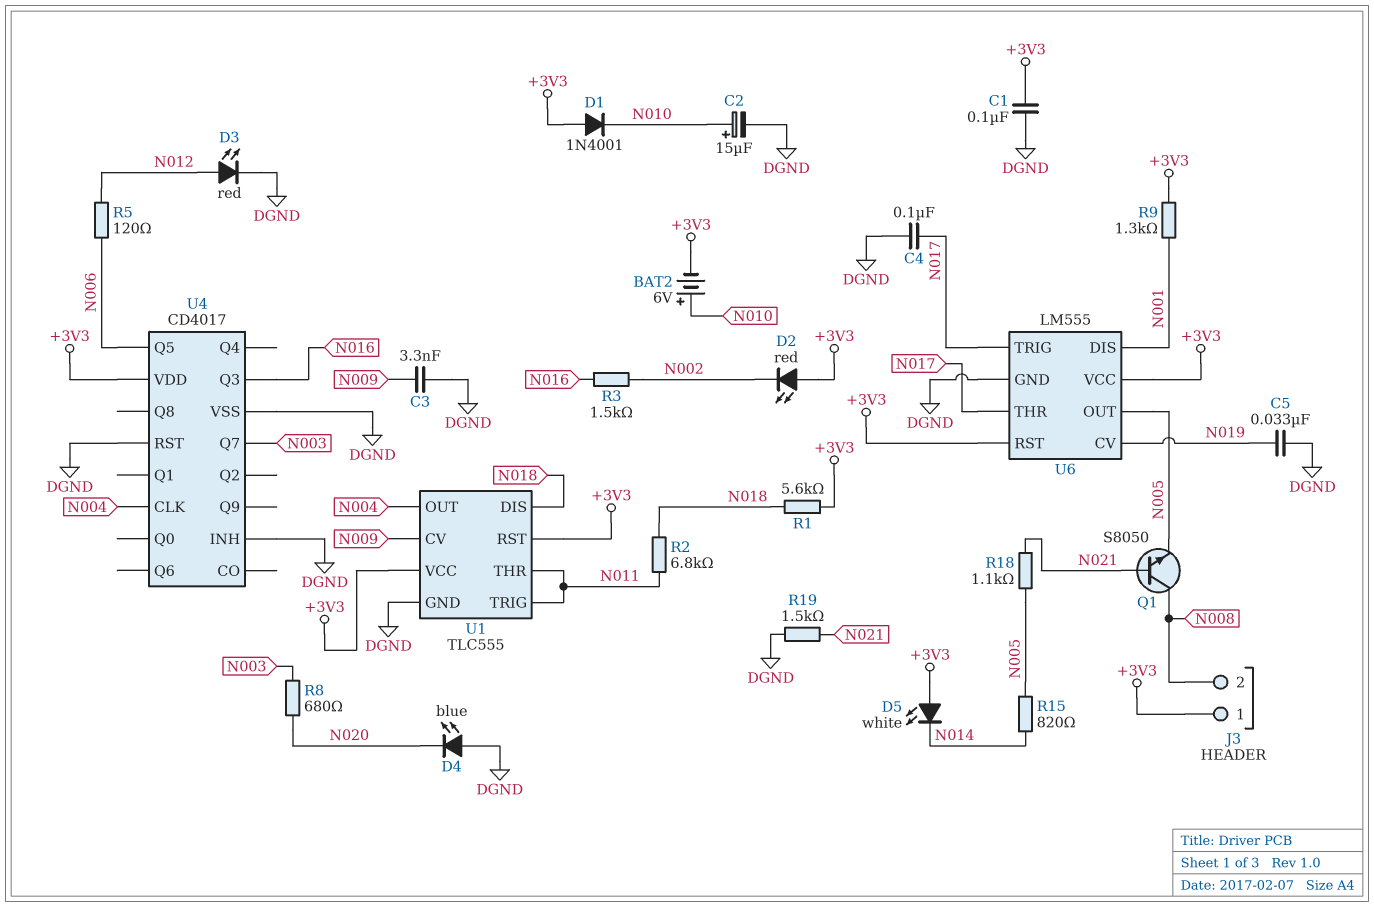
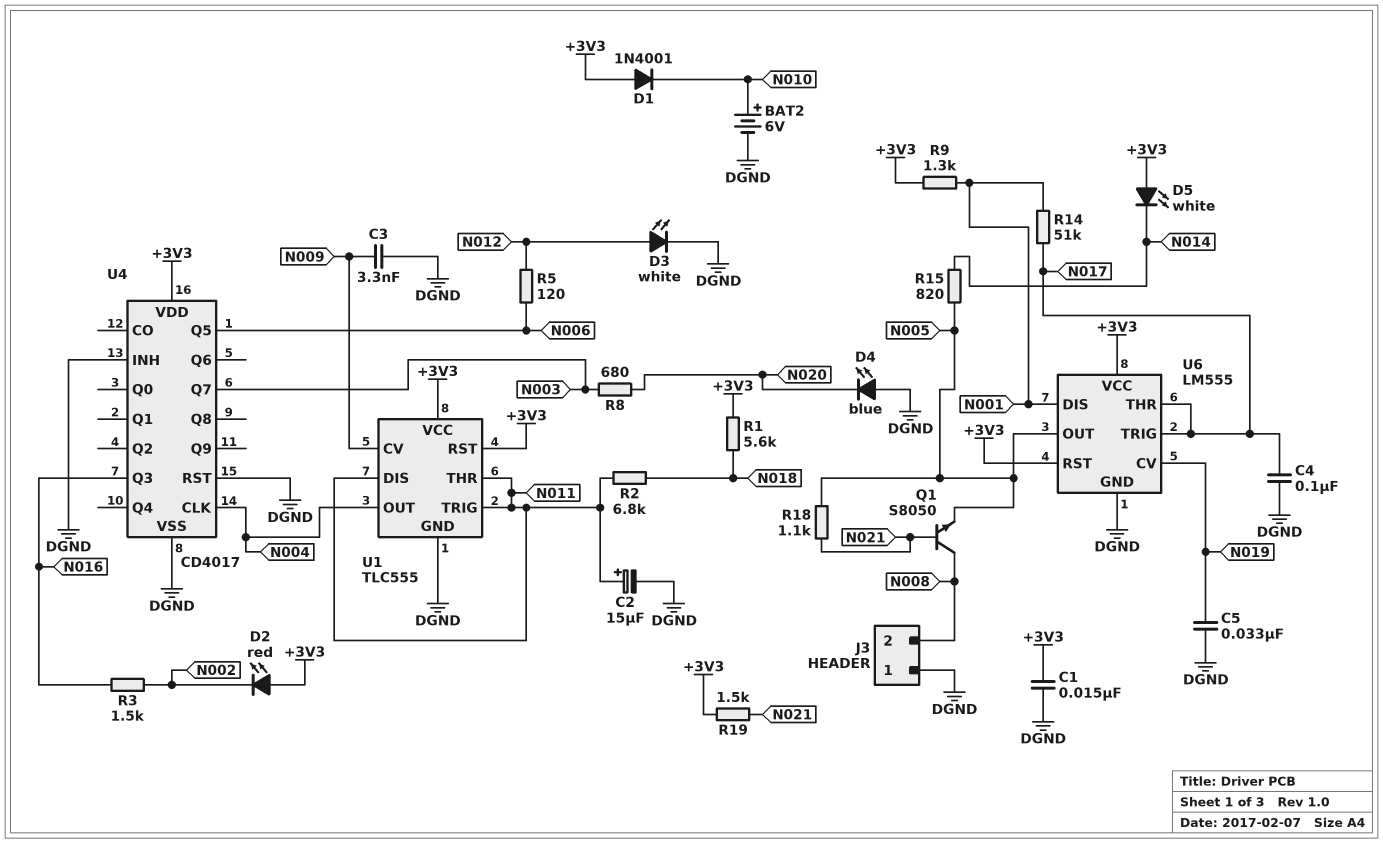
BAT2: 6V (plus N010, minus +3V3) -> 6V (plus N010, minus DGND)
C1: 100nF (+3V3, DGND) -> 15nF (+3V3, DGND)
C2: 15uF (plus N010, minus DGND) -> 15uF (plus N011, minus DGND)
D3: LED red (A N012, K DGND) -> LED white (A N012, K DGND)
J3 pin 1: +3V3 -> DGND
R14: none -> 51k (N001, N017)
R19: 1.5k (DGND, N021) -> 1.5k (+3V3, N021)
U1 pin DIS: N018 -> N011

